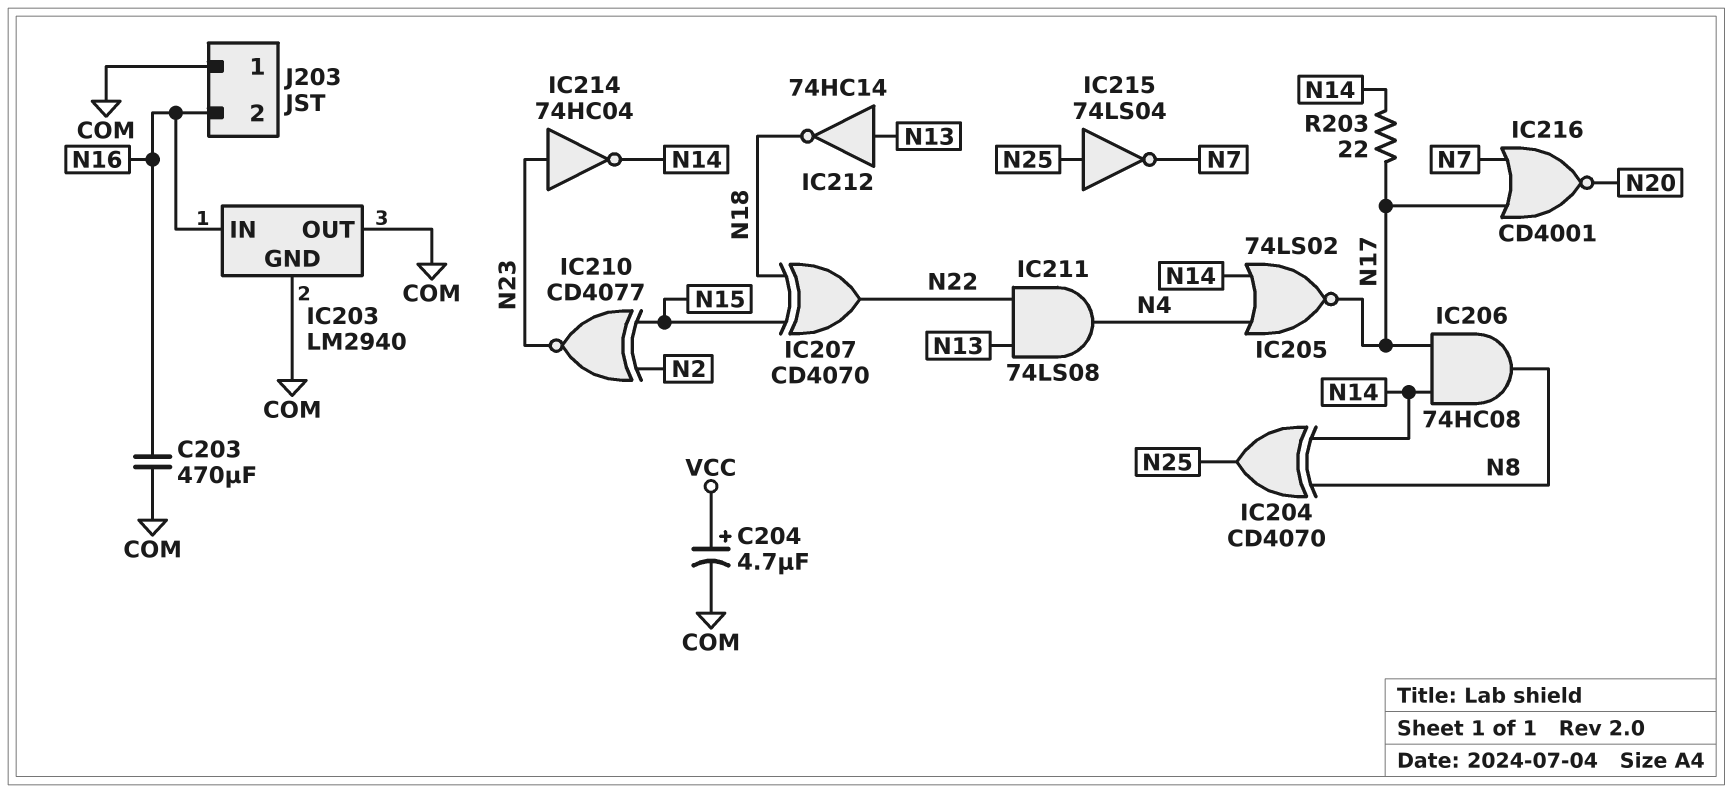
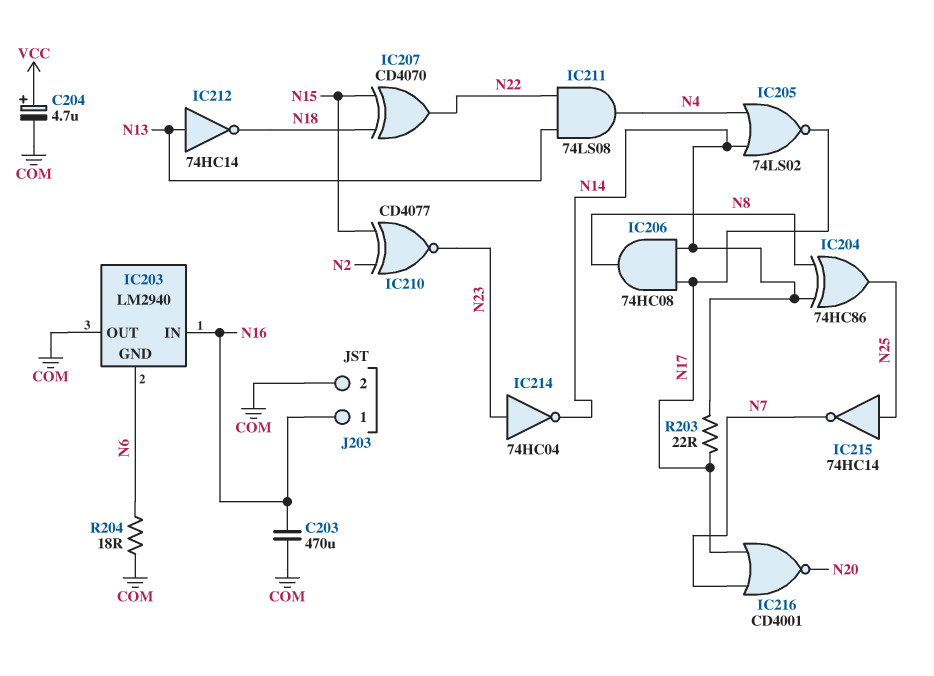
IC203 pin GND: COM -> N6
IC204: XOR CD4070 (in N8, in N14, out N25) -> XOR 74HC86 (in N8, in N14, out N25)
IC215: NOT 74LS04 (in N25, out N7) -> NOT 74HC14 (in N25, out N7)
J203 pin 1: COM -> N16
J203 pin 2: N16 -> COM
R204: none -> 18 (COM, N6)

